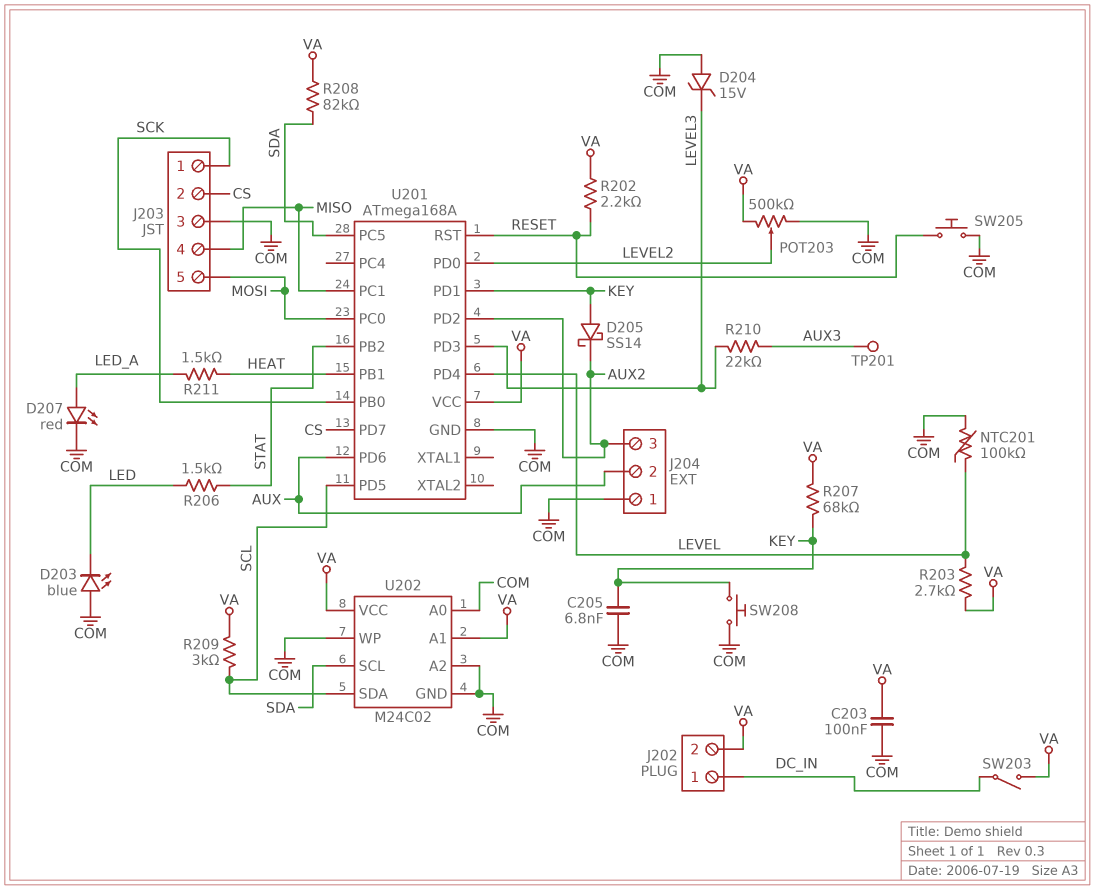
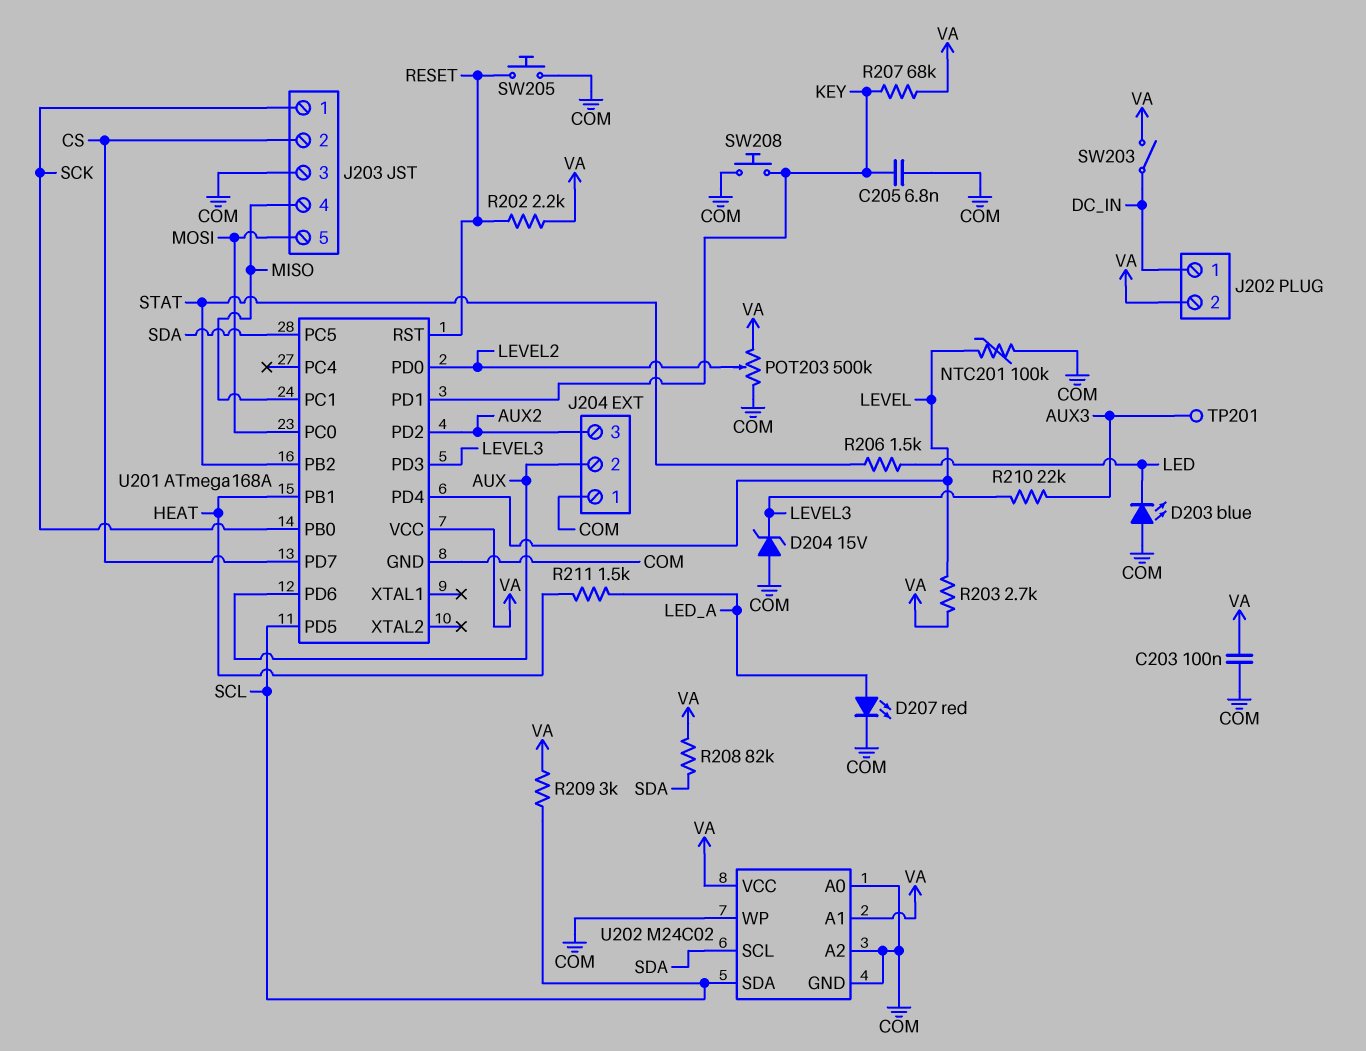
D205: schottky SS14 (A KEY, K AUX2) -> none

